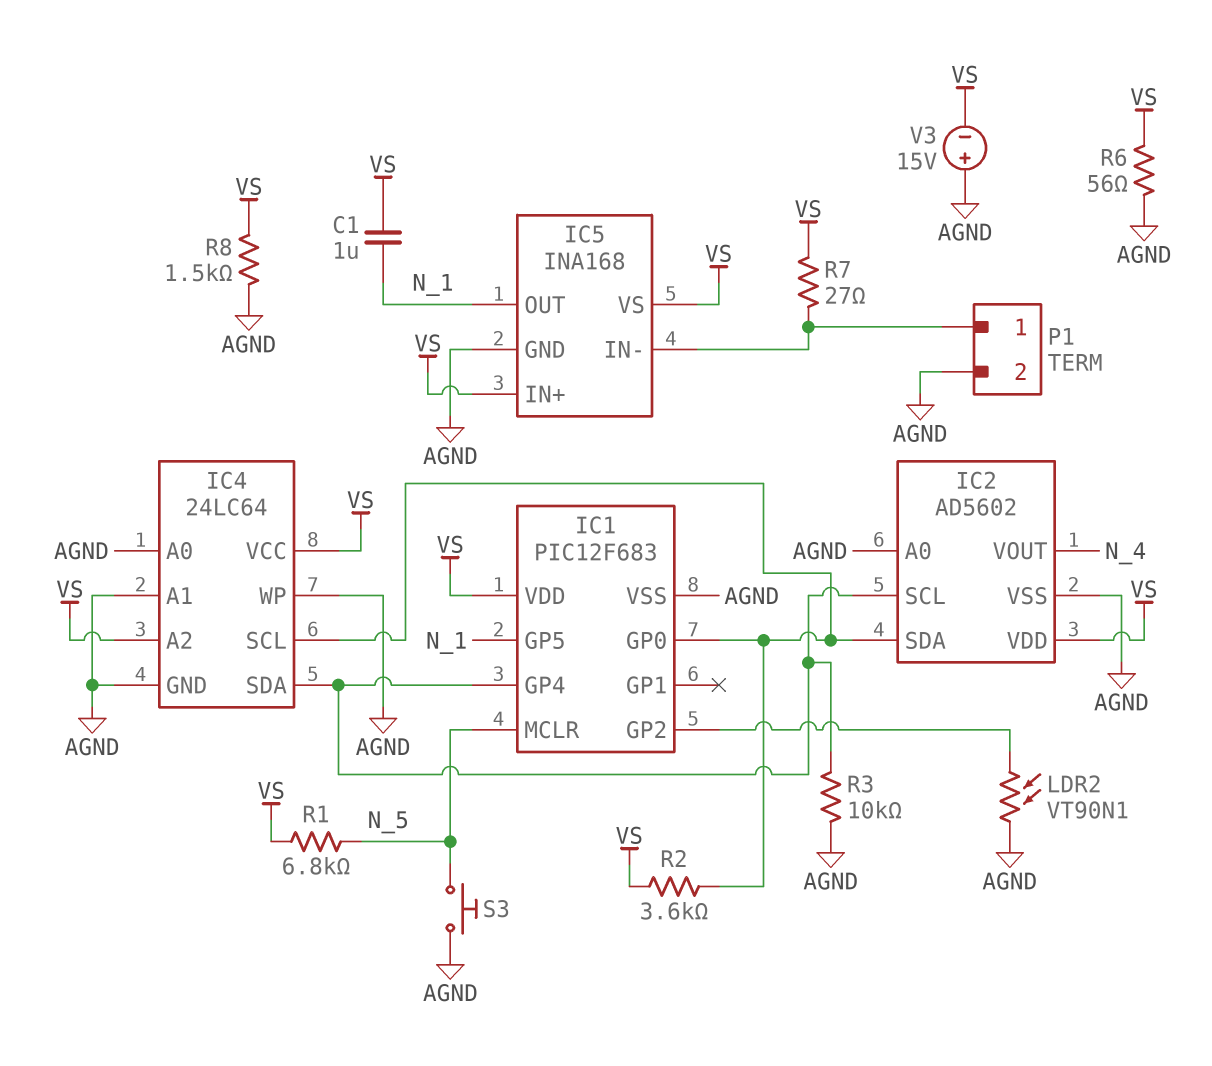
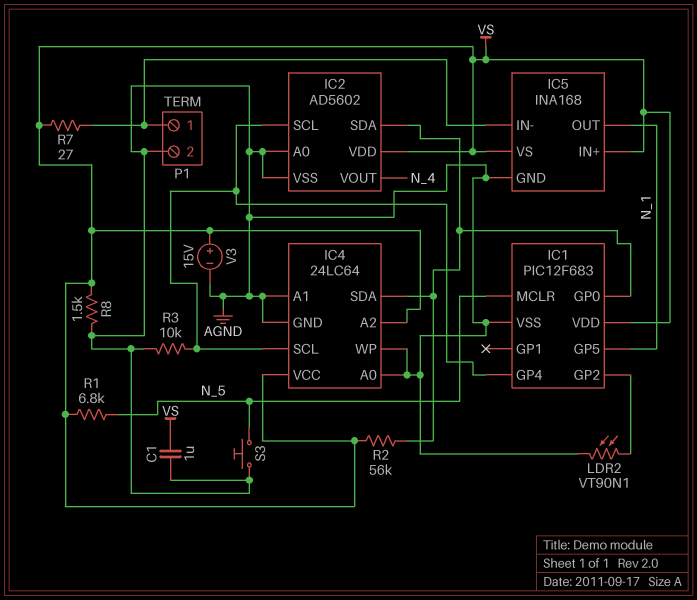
C1: 1uF (N_1, VS) -> 1uF (AGND, VS)
IC4 pin SCL: IC1/GP0 -> IC1/GP4
IC4 pin SDA: IC1/GP4 -> IC1/GP0
R2: 3.6k (IC1/GP0, VS) -> 56k (IC1/GP0, VS)
R6: 56 (AGND, VS) -> none
V3: 15V (plus AGND, minus VS) -> 15V (plus VS, minus AGND)

